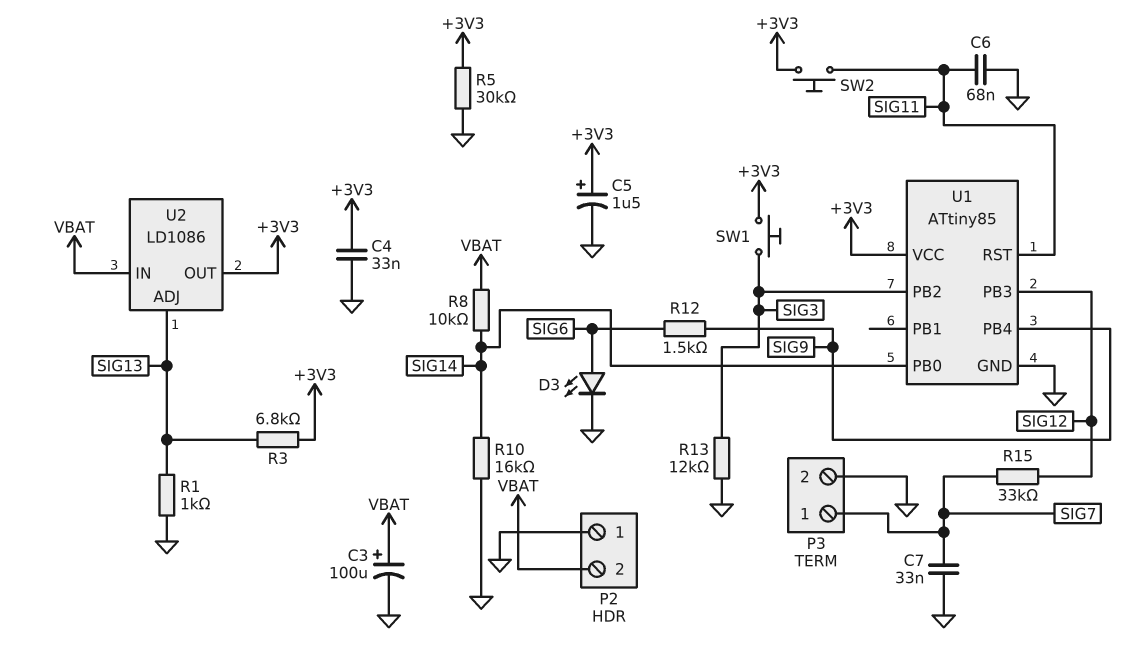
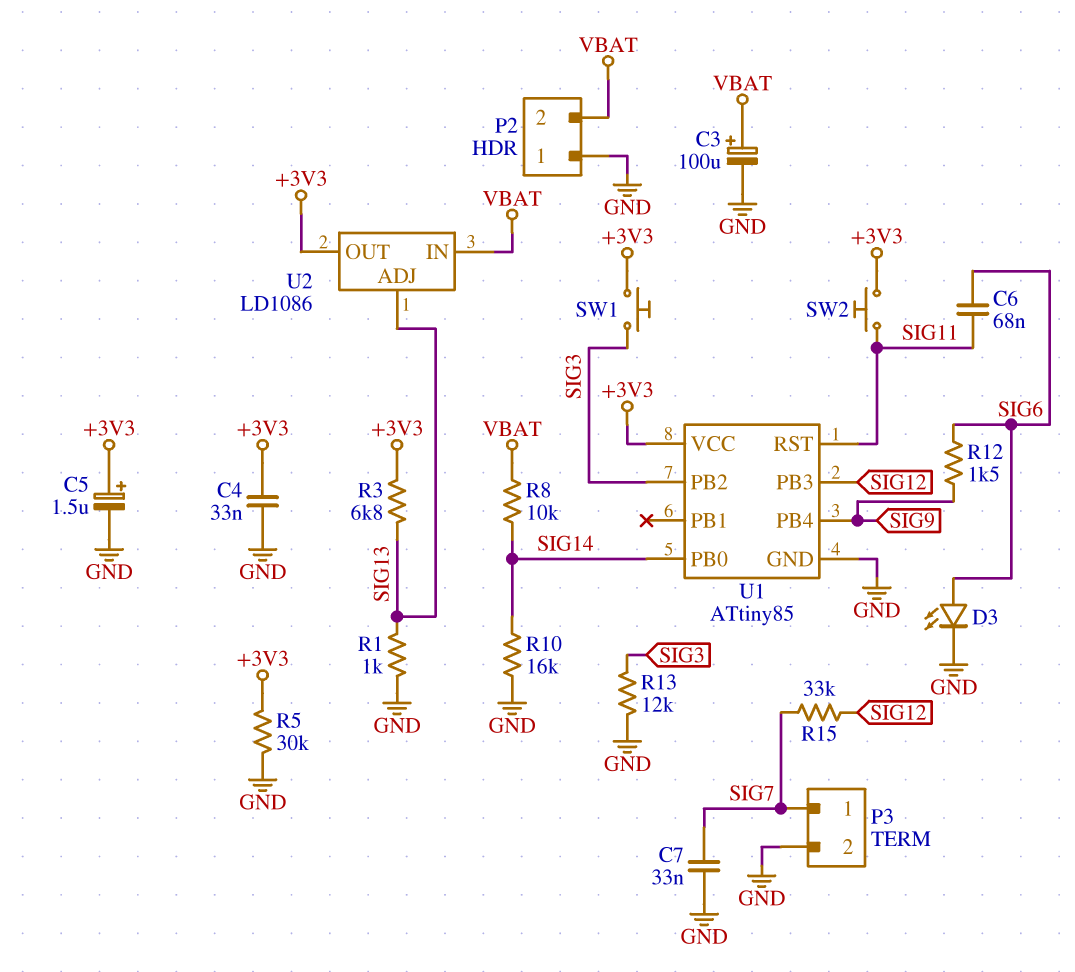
C6: 68nF (GND, SIG11) -> 68nF (SIG6, SIG11)

